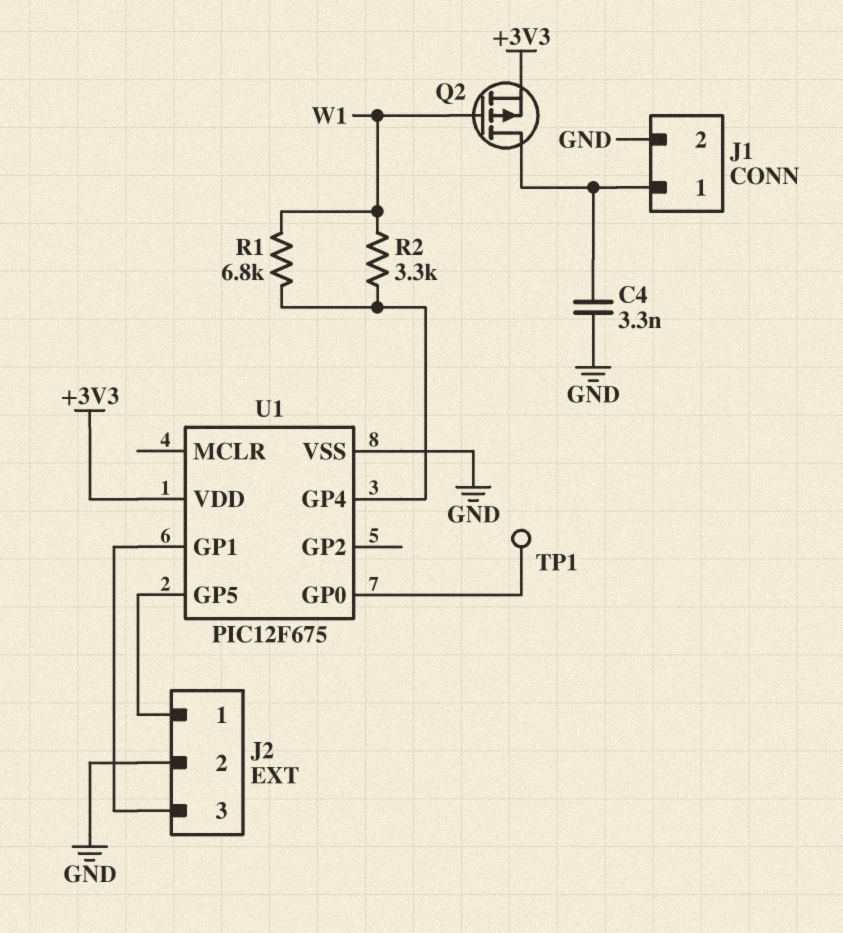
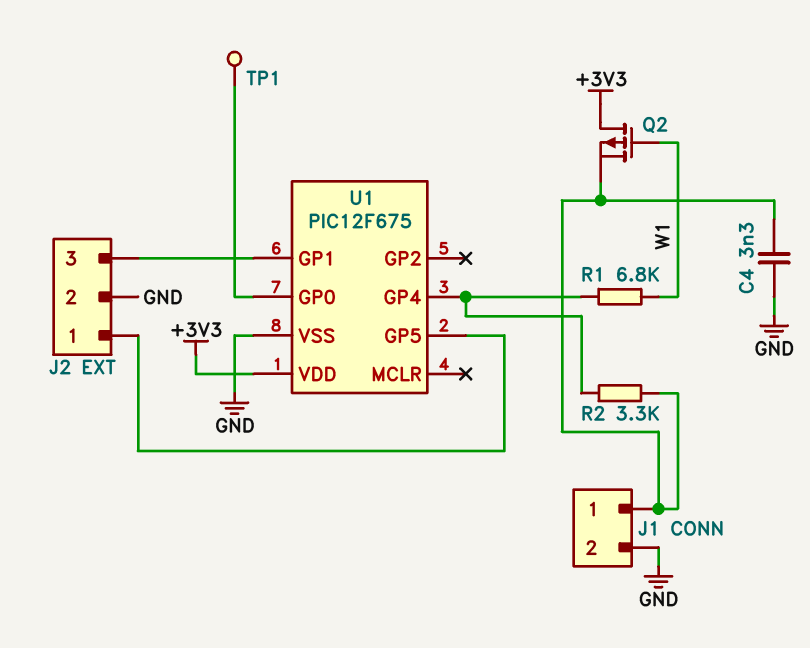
Q2: PMOS (G W1, D J1/1, S +3V3) -> PMOS (G W1, D +3V3, S J1/1)
R2: 3.3k (U1/GP4, W1) -> 3.3k (J1/1, U1/GP4)

